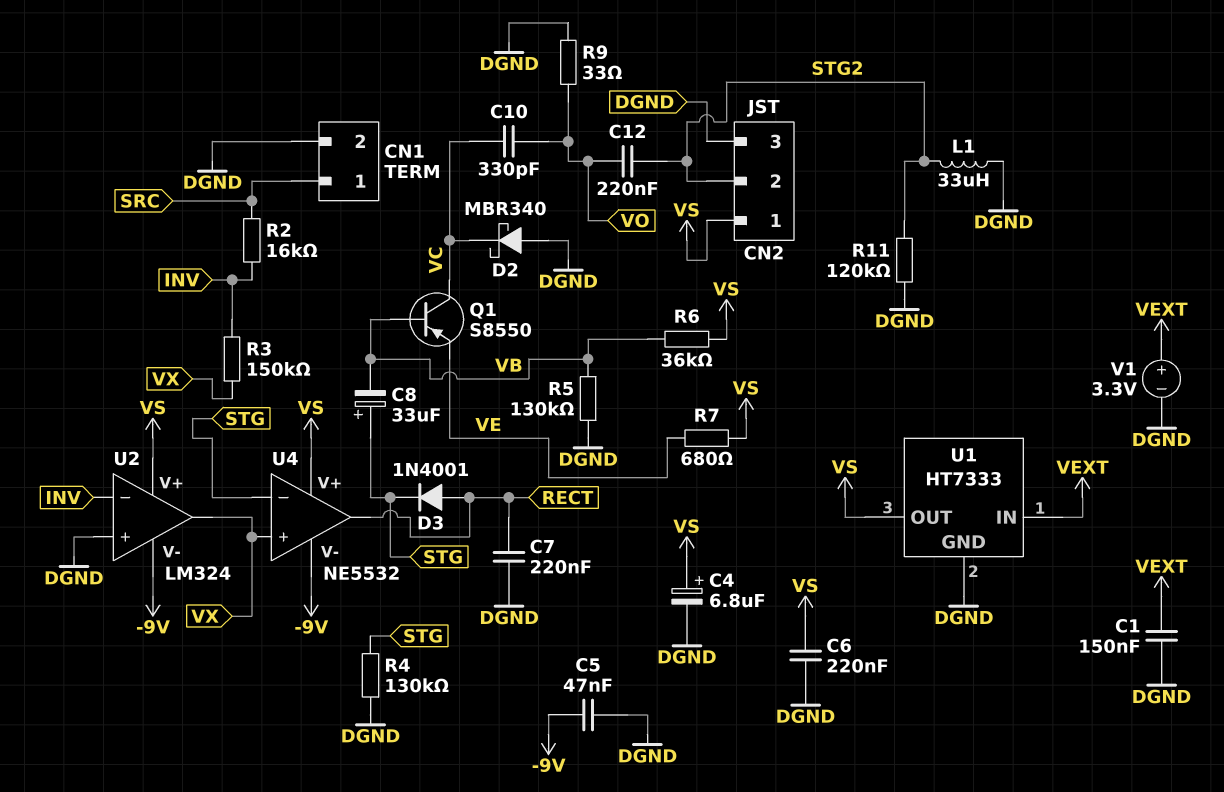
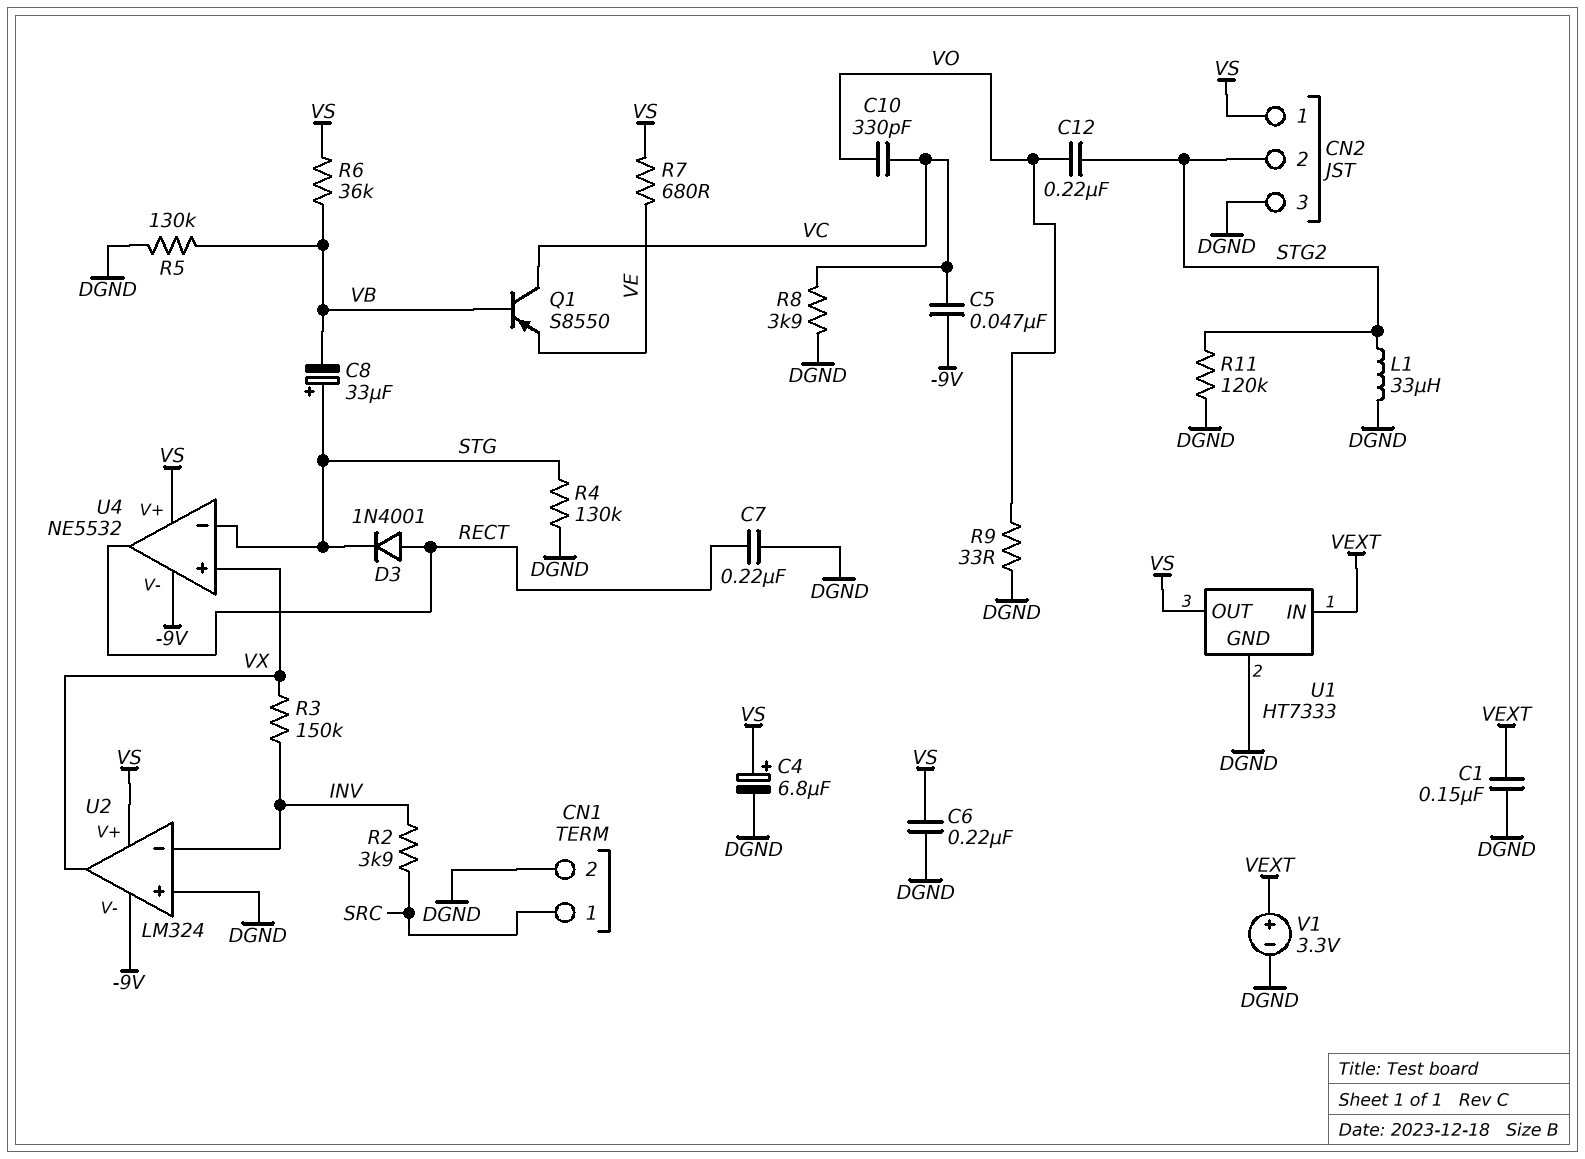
C5: 47nF (-9V, DGND) -> 47nF (-9V, VC)
D2: schottky MBR340 (A DGND, K VC) -> none
R2: 16k (INV, SRC) -> 3.9k (INV, SRC)
R8: none -> 3.9k (DGND, VC)

